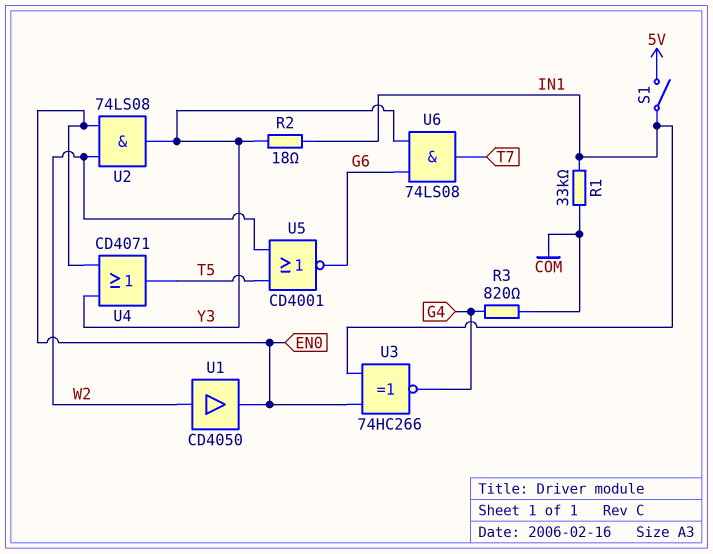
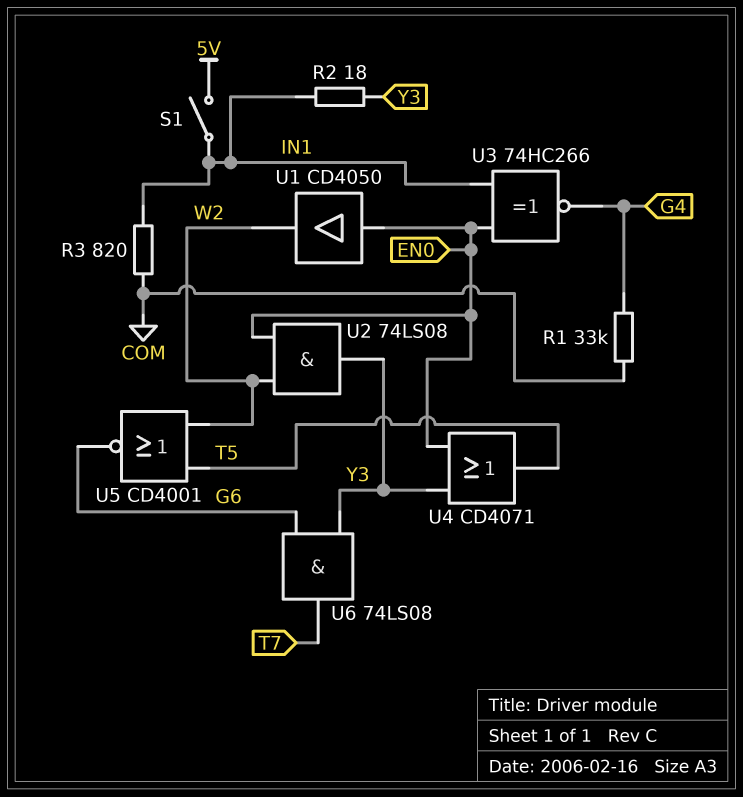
R1: 33k (COM, IN1) -> 33k (COM, G4)
R3: 820 (COM, G4) -> 820 (COM, IN1)
U1: buffer CD4050 (in W2, out EN0) -> buffer CD4050 (in EN0, out W2)

